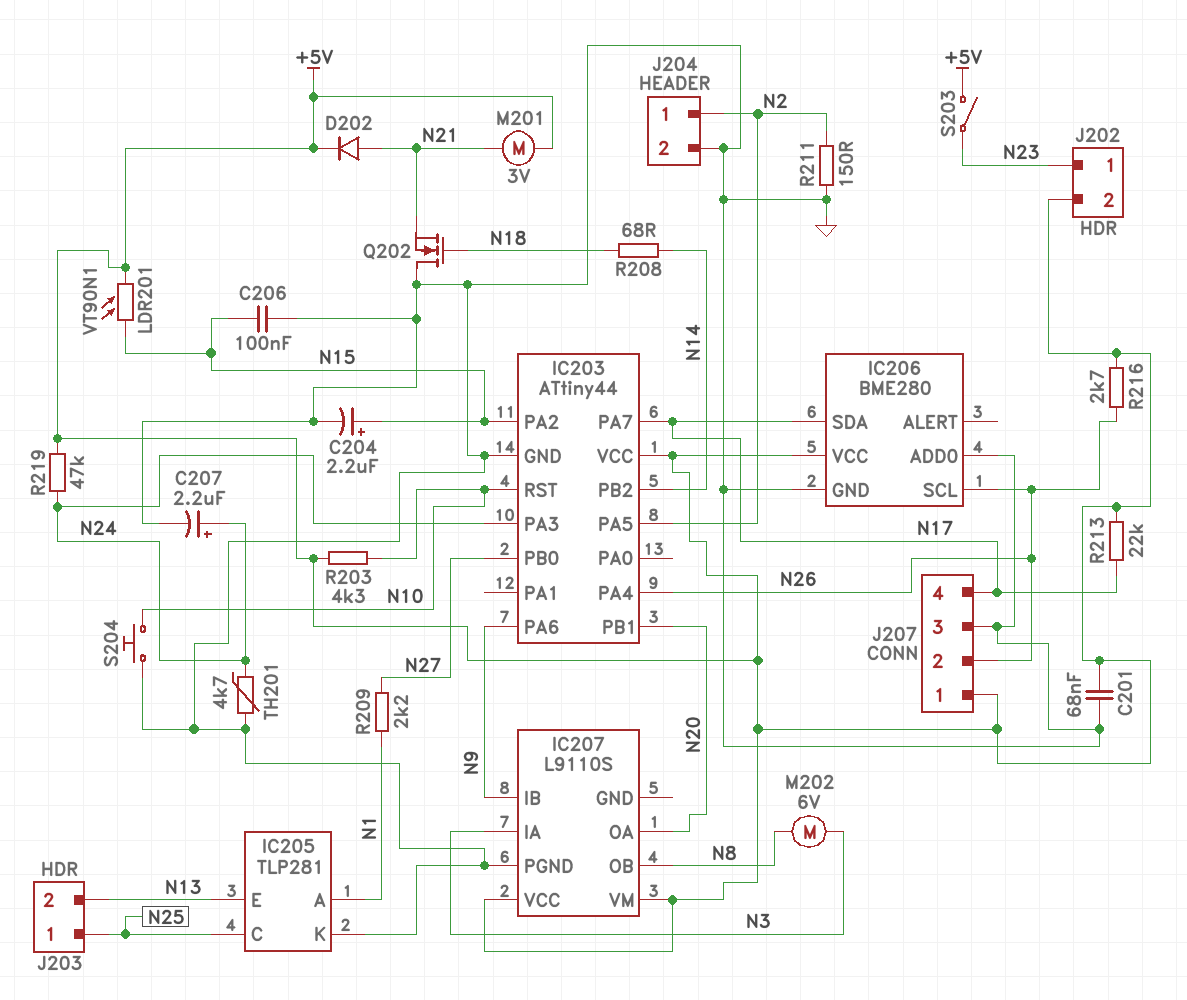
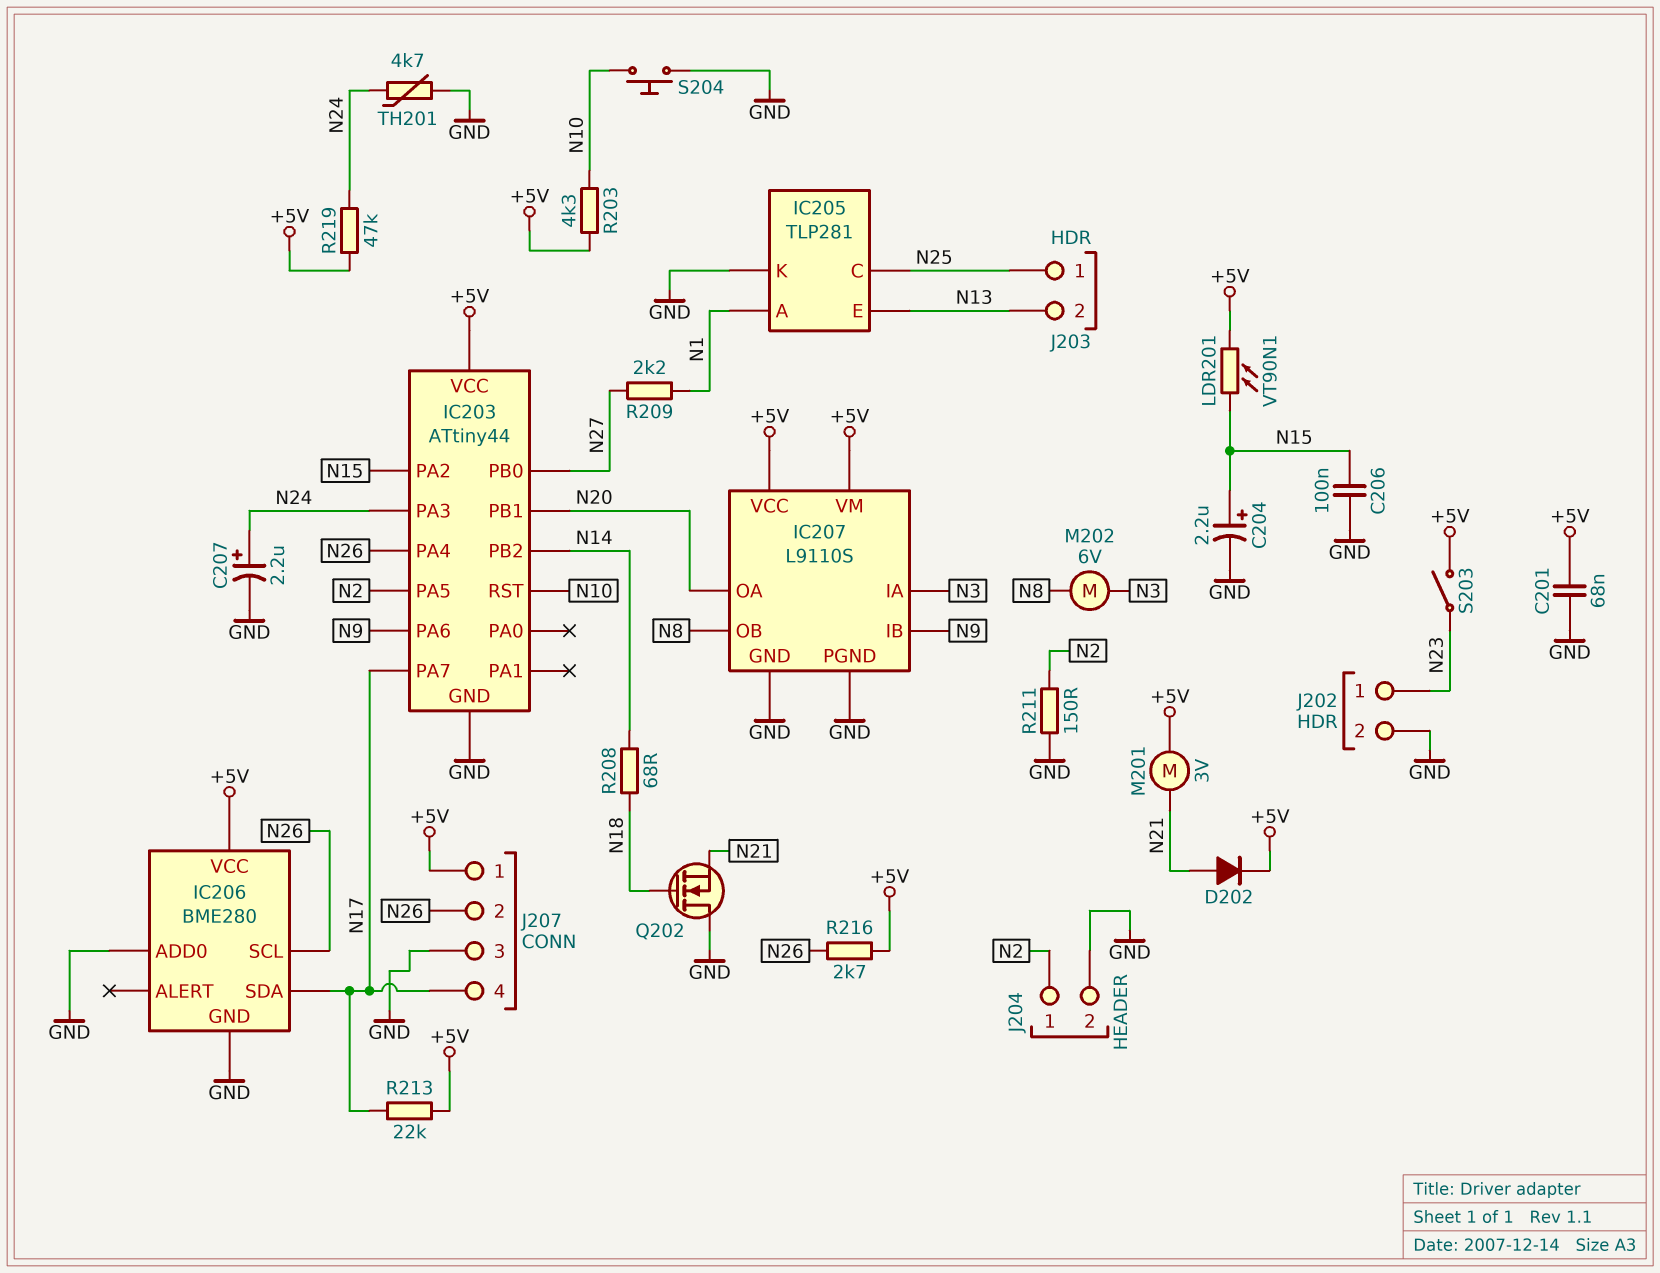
IC207 pin GND: none -> GND
J202 pin 2: +5V -> GND

